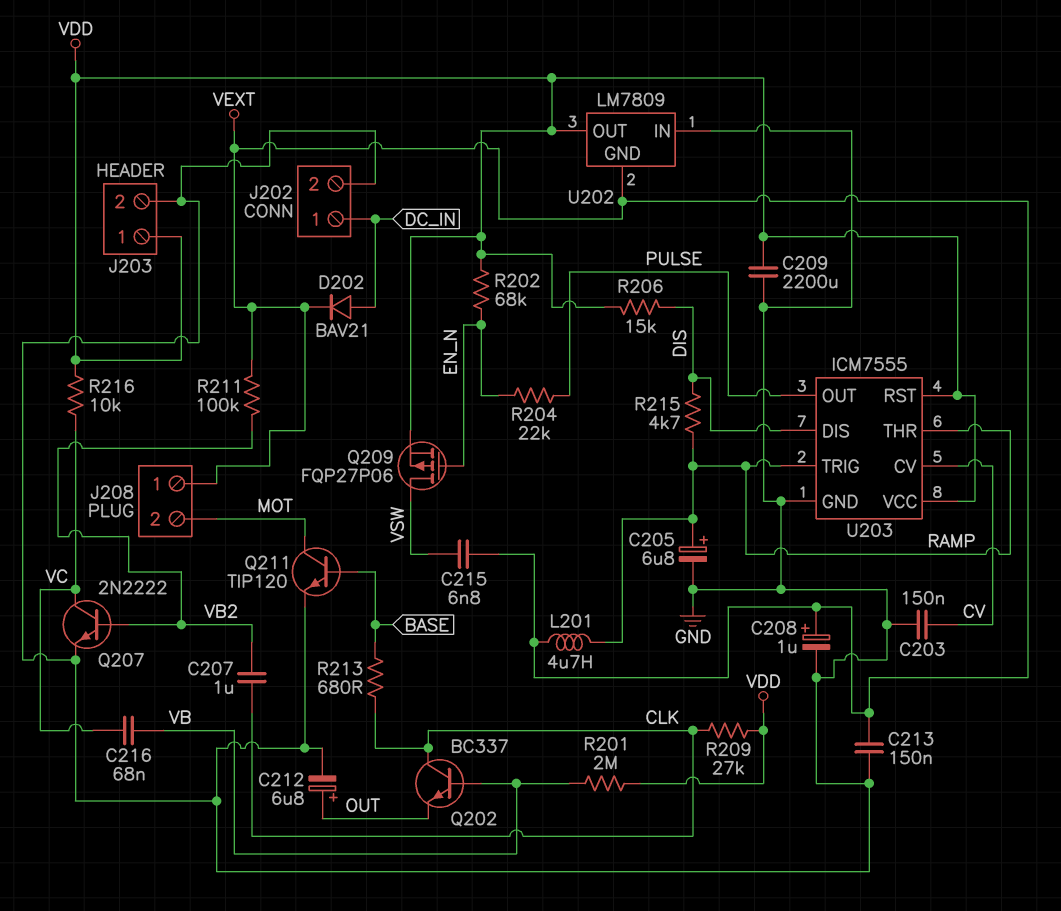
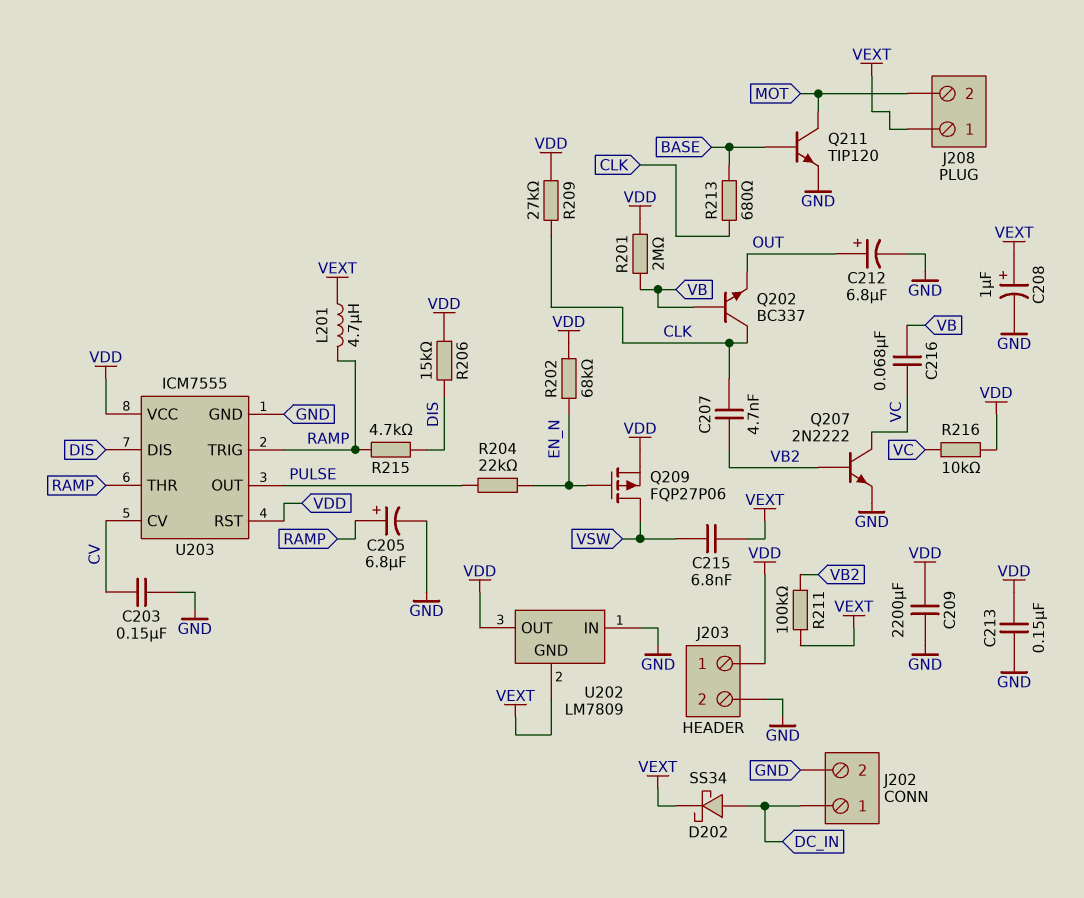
C207: 1uF (CLK, VB2) -> 4.7nF (CLK, VB2)
C213: 150nF (GND, VEXT) -> 150nF (GND, VDD)
D202: diode BAV21 (A DC_IN, K VEXT) -> schottky SS34 (A DC_IN, K VEXT)

